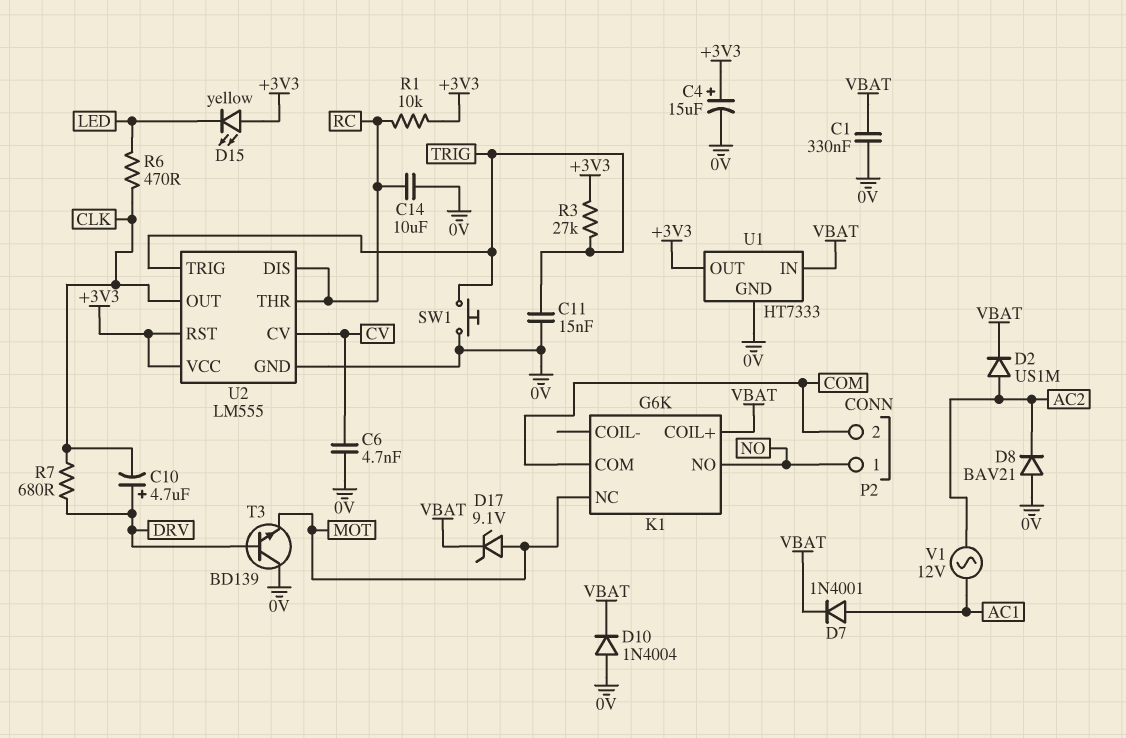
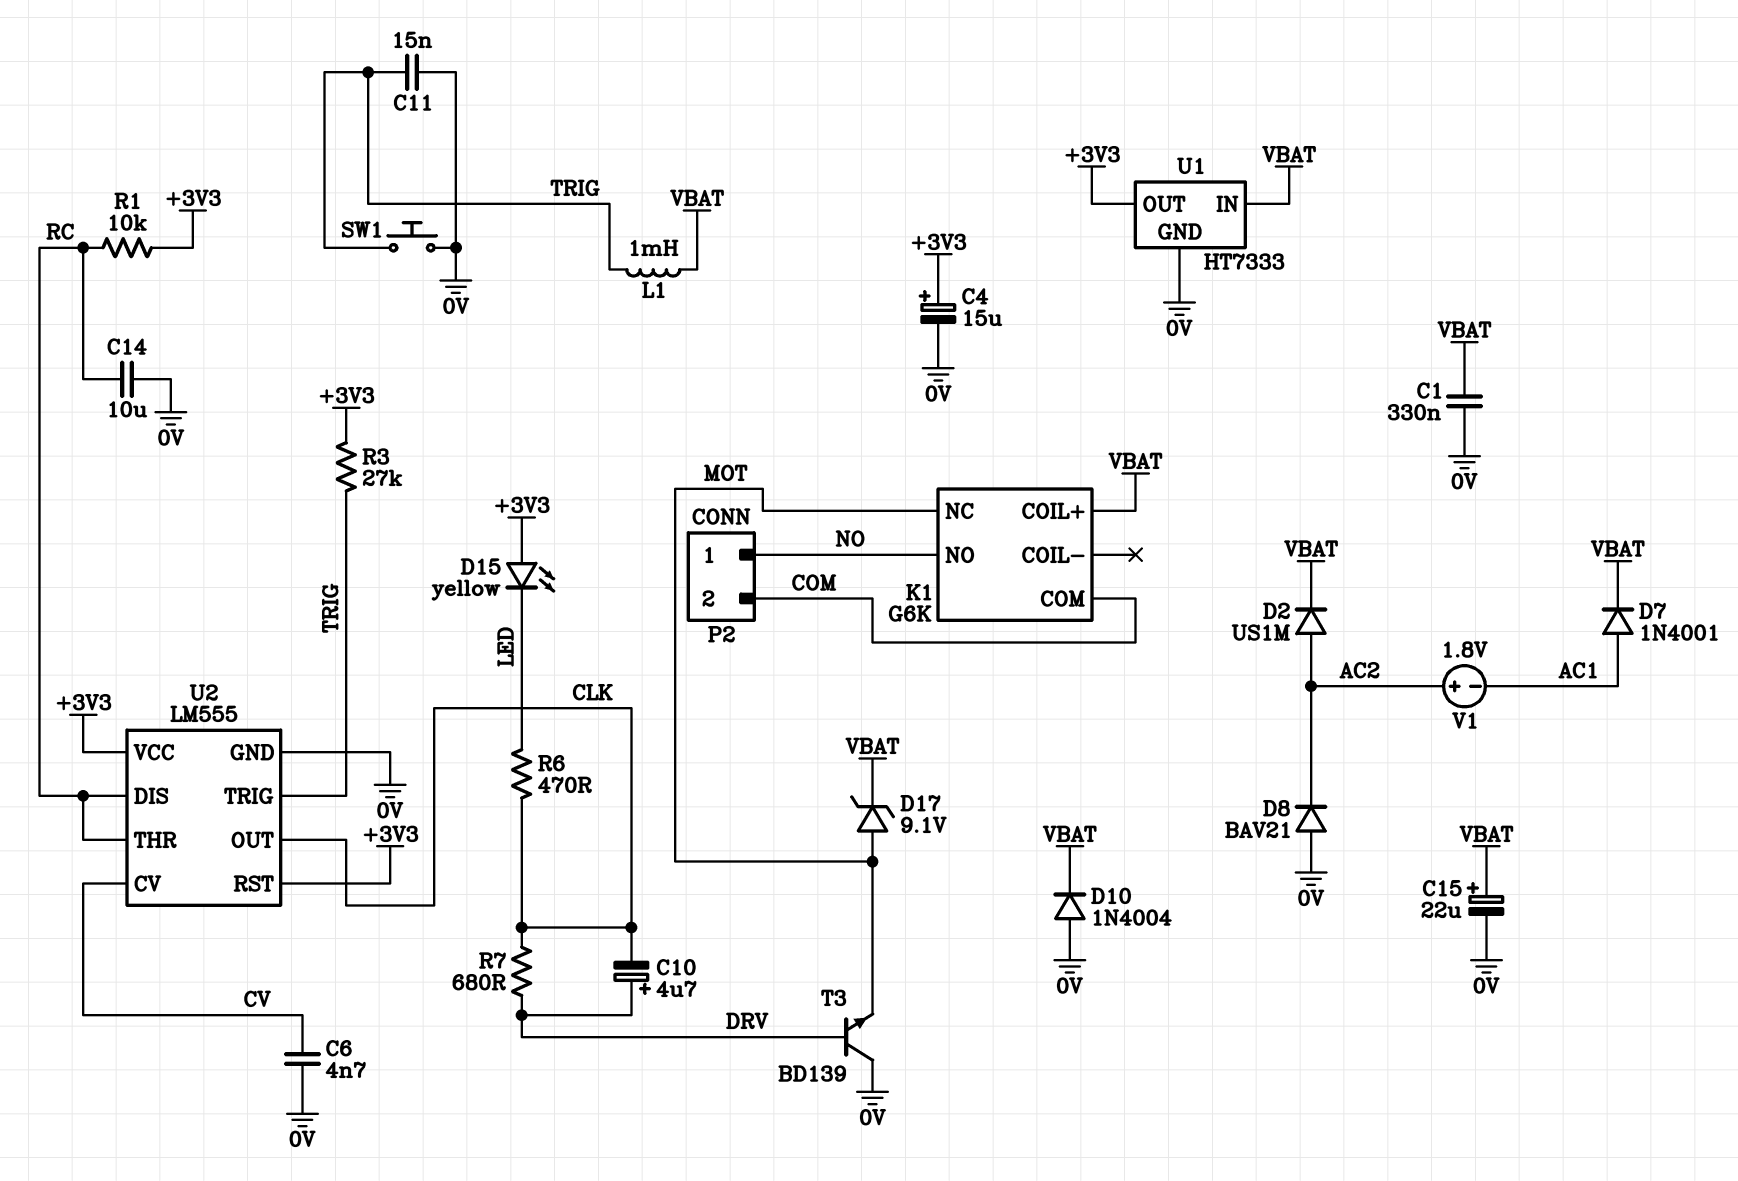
C15: none -> 22uF (plus VBAT, minus 0V)
L1: none -> 1mH (TRIG, VBAT)
V1: AC 12V (AC1, AC2) -> 1.8V (plus AC2, minus AC1)

